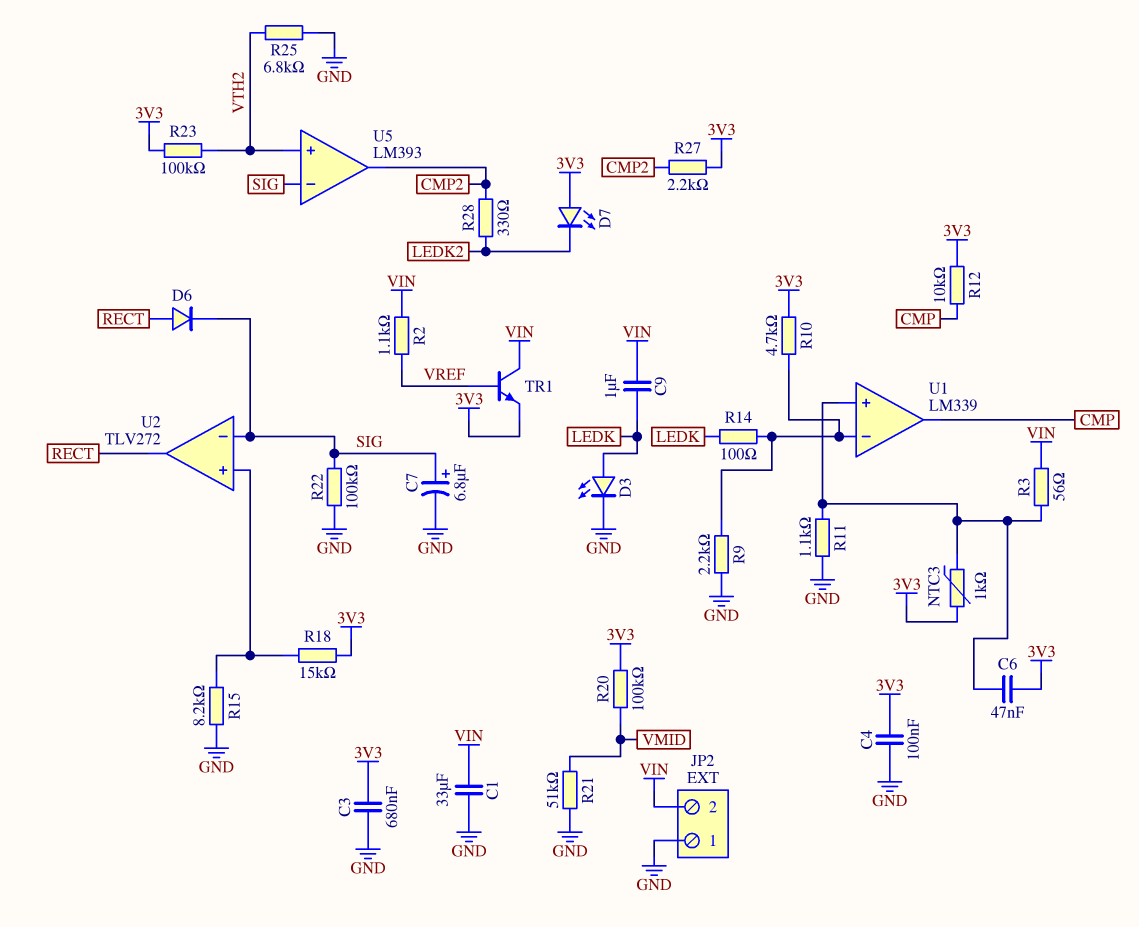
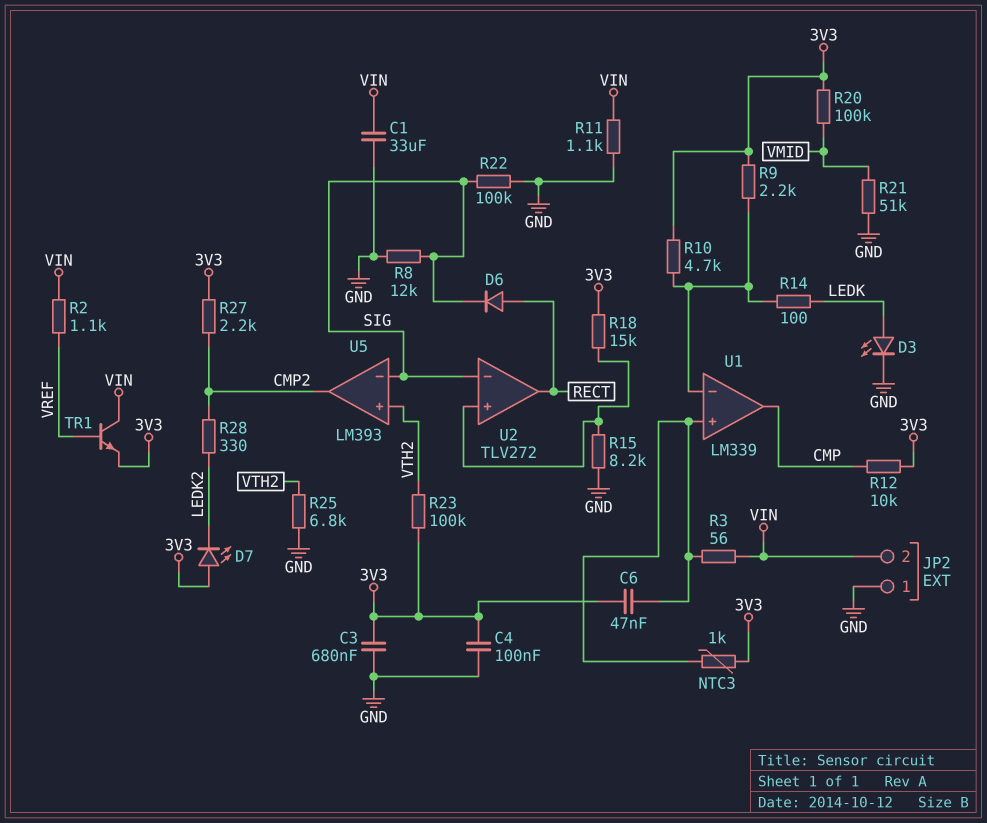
C7: 6.8uF (plus SIG, minus GND) -> none
C9: 1uF (LEDK, VIN) -> none
R8: none -> 12k (GND, SIG)
R9: 2.2k (GND, U1/in-) -> 2.2k (3V3, U1/in-)
R11: 1.1k (GND, U1/in+) -> 1.1k (GND, VIN)

